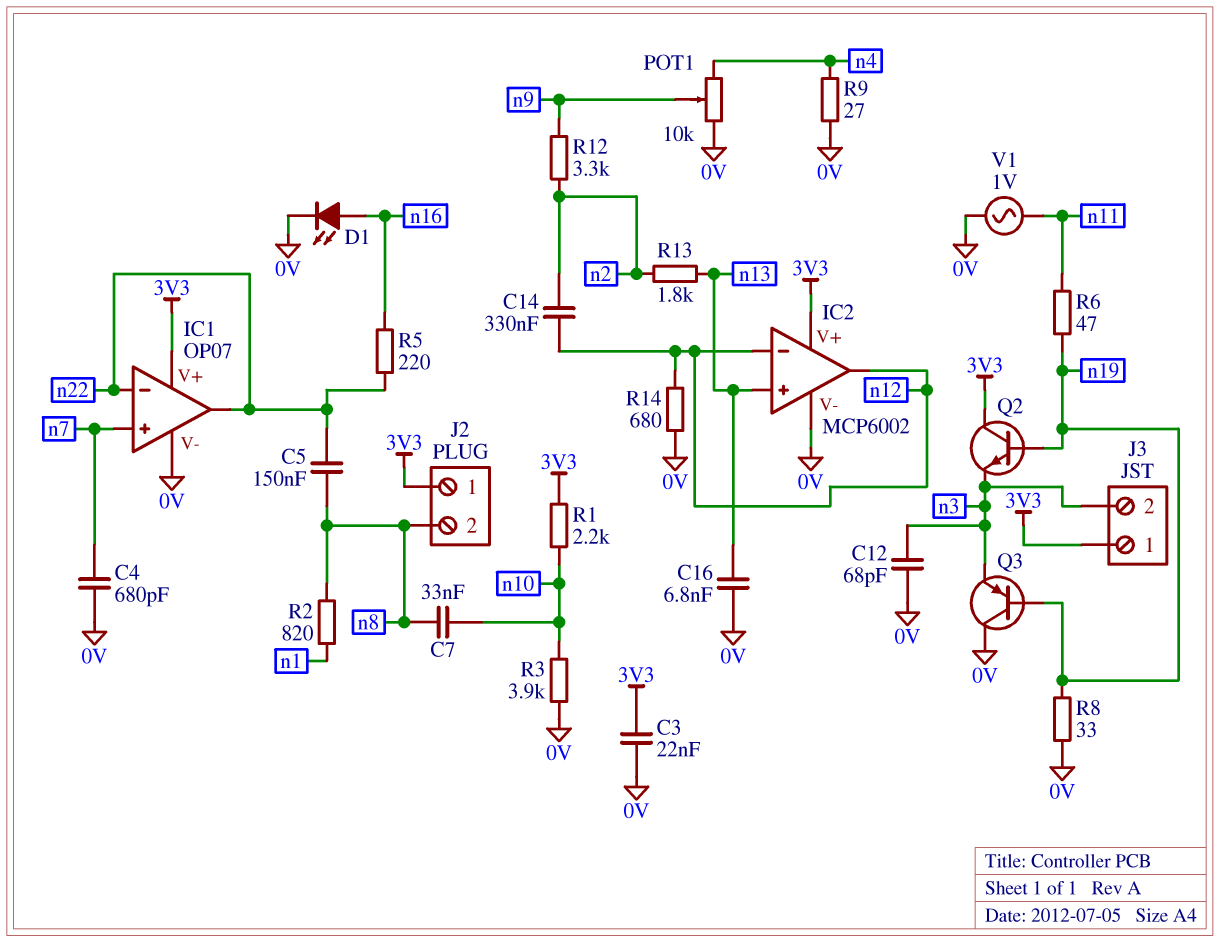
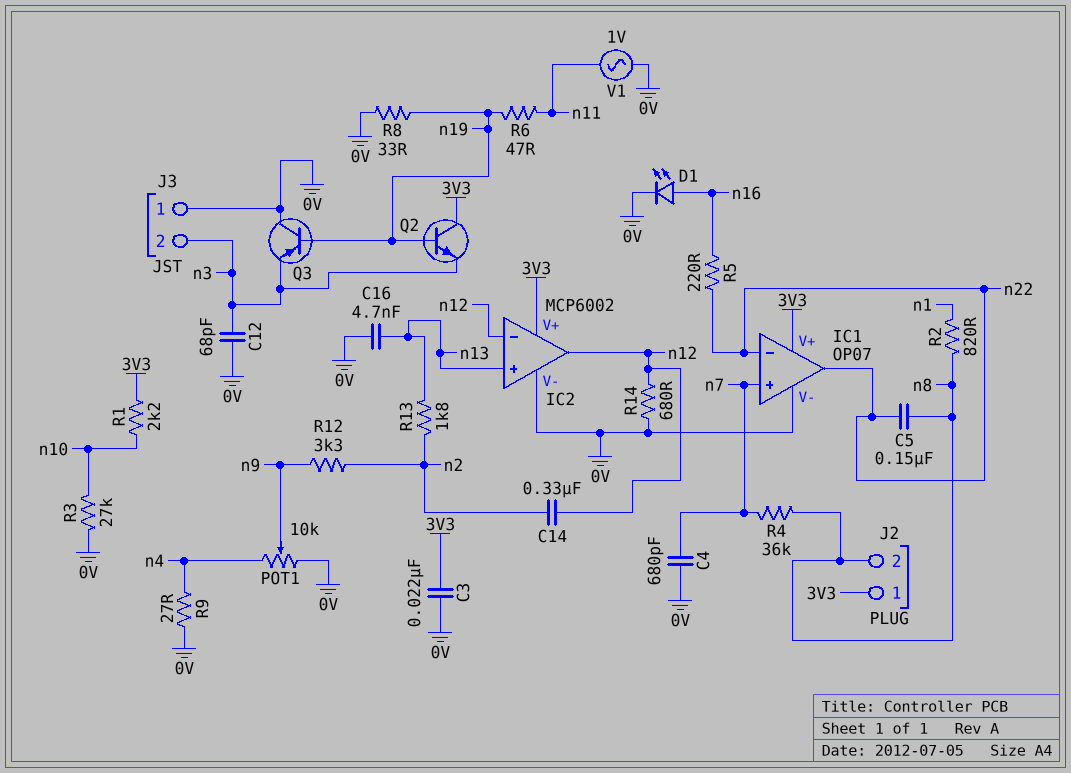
C7: 33nF (n8, n10) -> none
C16: 6.8nF (0V, n13) -> 4.7nF (0V, n13)
J3 pin 1: 3V3 -> 0V
R3: 3.9k (0V, n10) -> 27k (0V, n10)
R4: none -> 36k (n7, n8)

